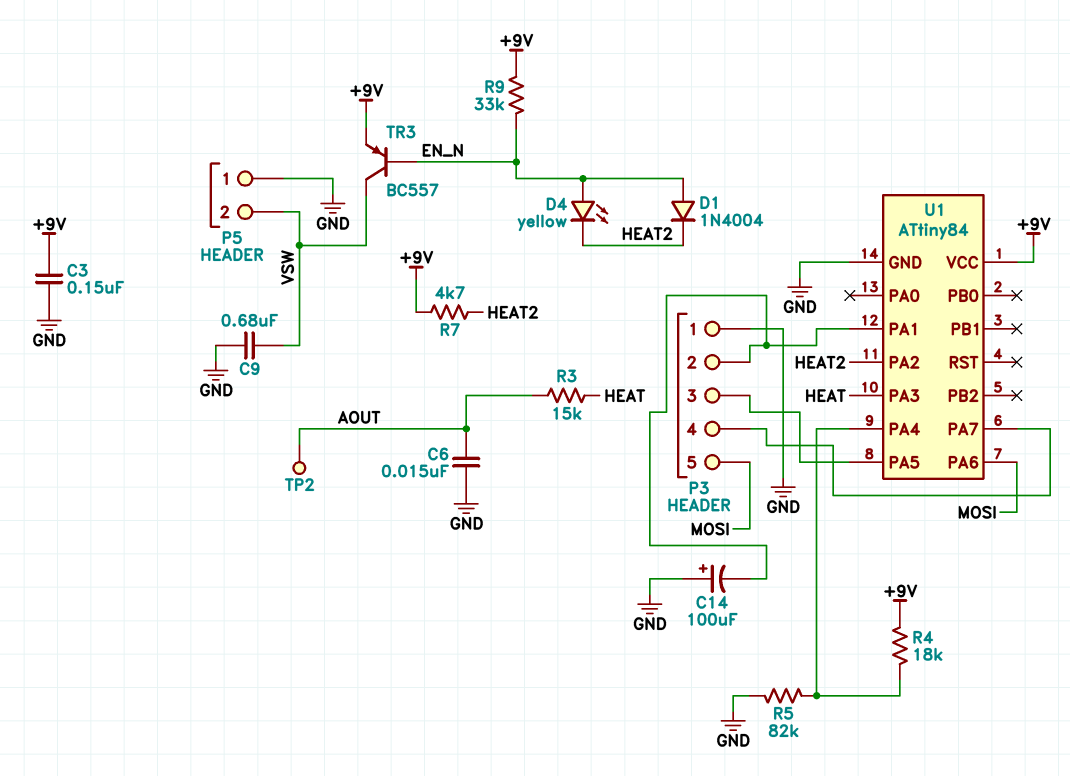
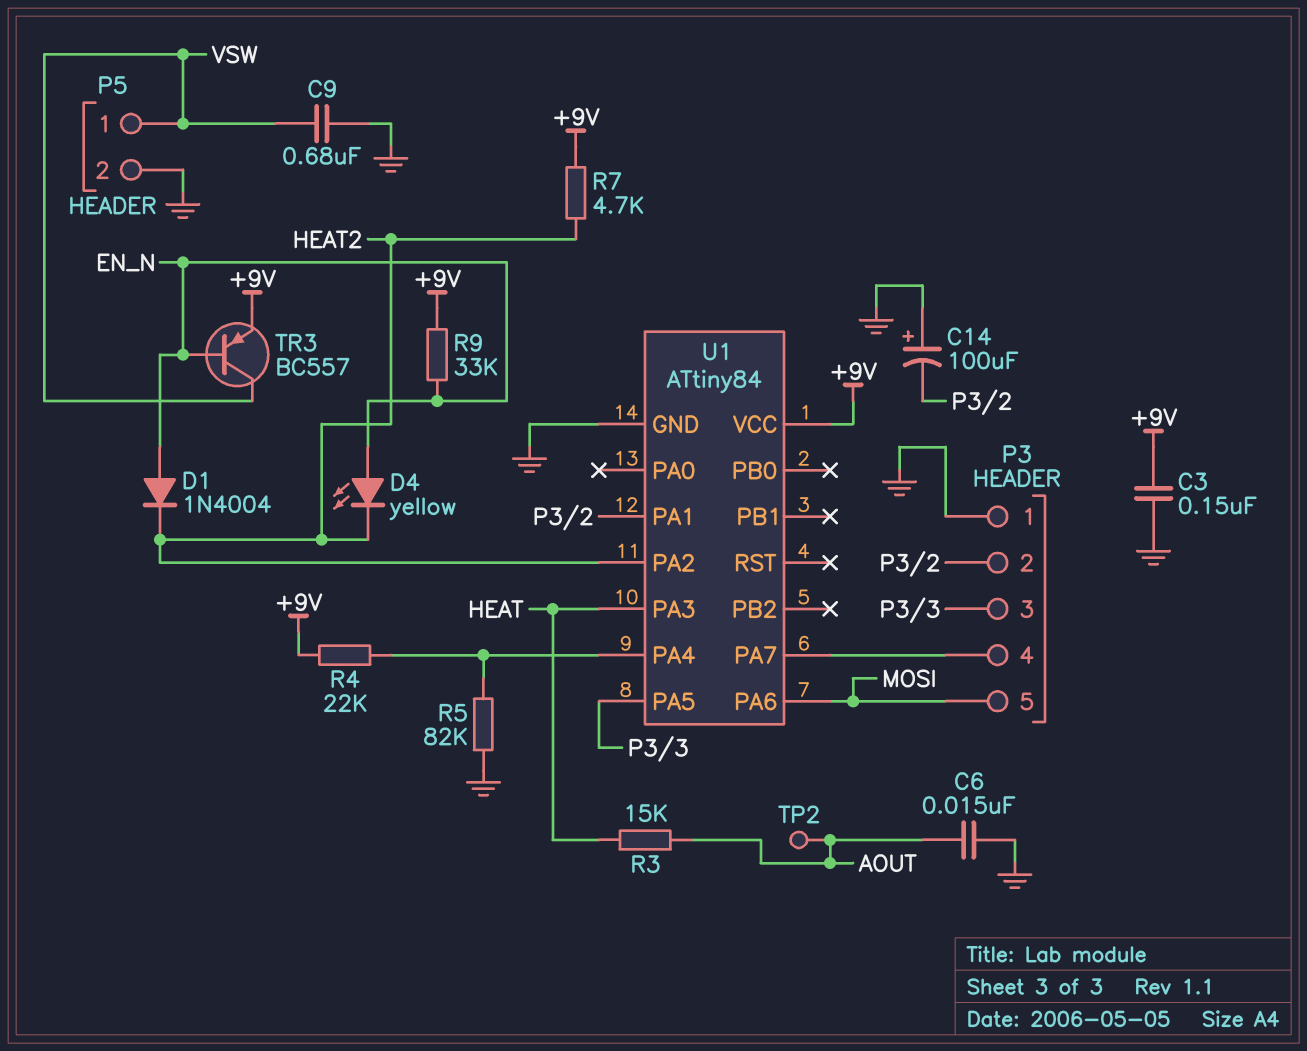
P5 pin 1: GND -> VSW
P5 pin 2: VSW -> GND
R4: 18k (+9V, U1/PA4) -> 22k (+9V, U1/PA4)

